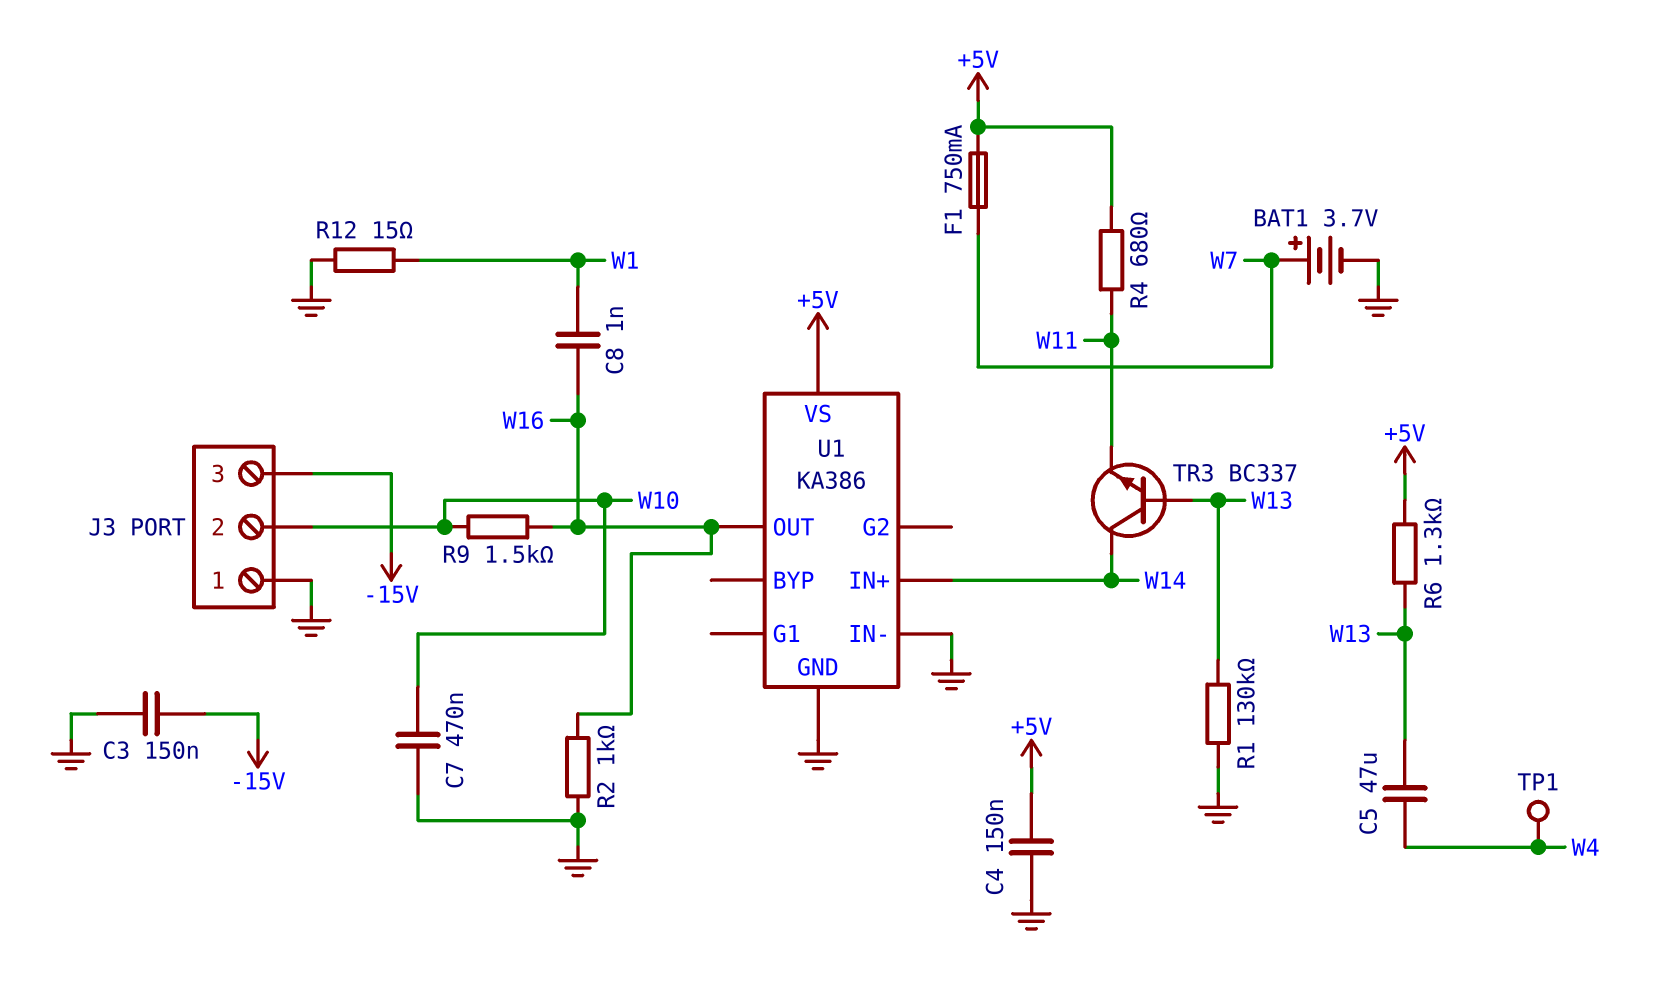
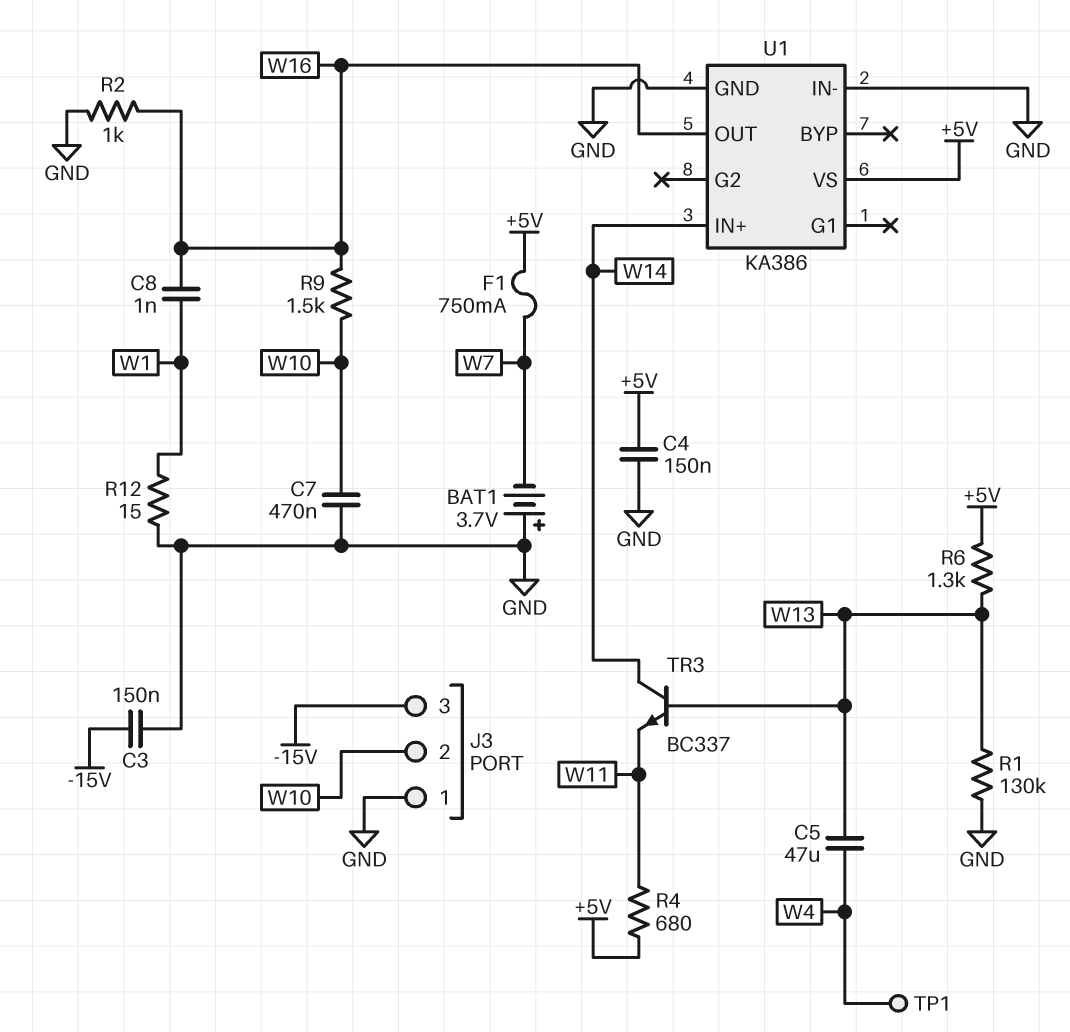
BAT1: 3.7V (plus W7, minus GND) -> 3.7V (plus GND, minus W7)

